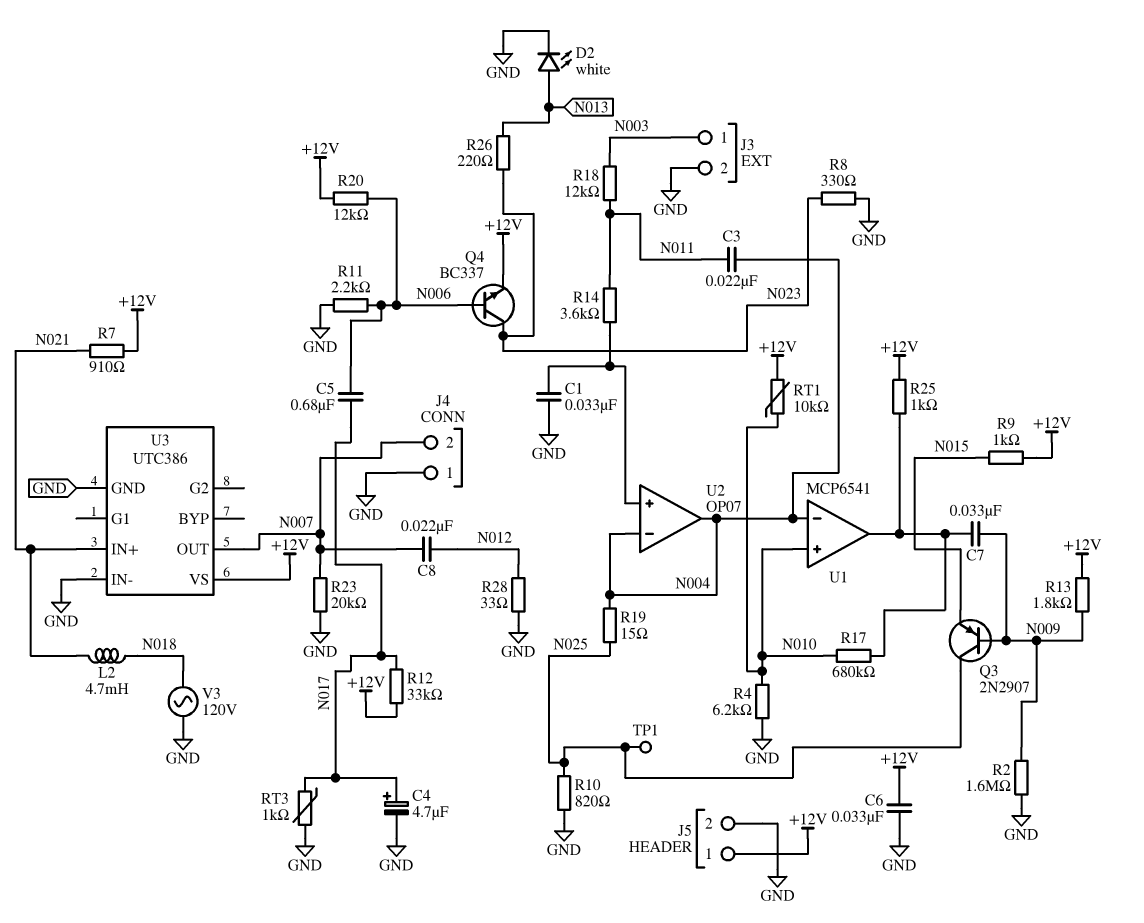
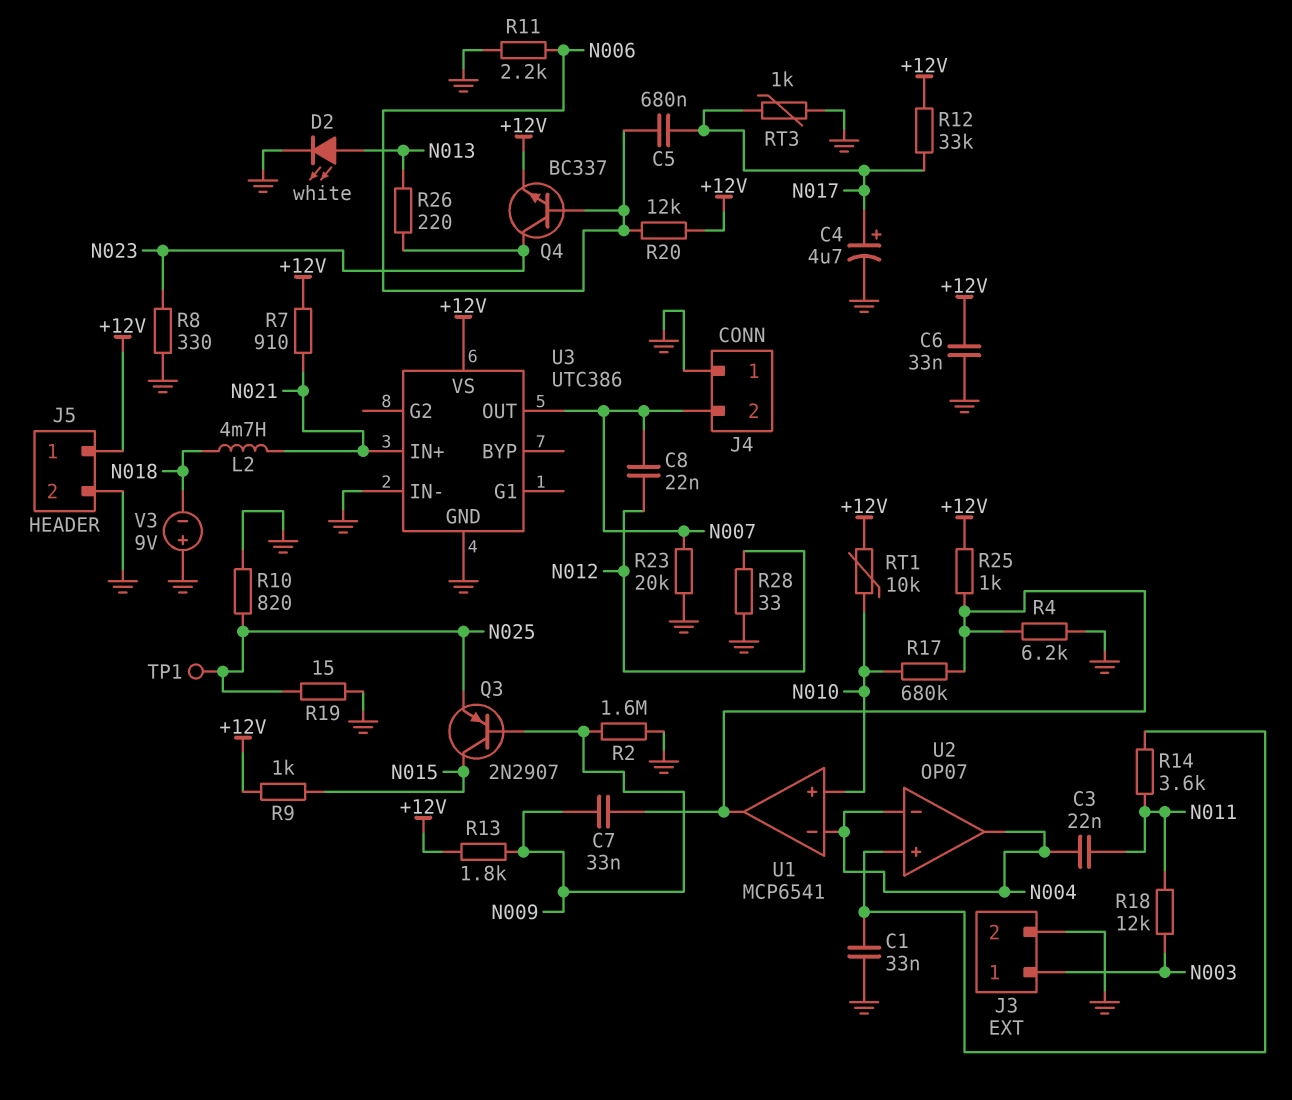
Q3: PNP 2N2907 (B N009, C N025, E N015) -> PNP 2N2907 (B N009, C N015, E N025)
R4: 6.2k (GND, N010) -> 6.2k (GND, U1/out)
R19: 15 (N004, N025) -> 15 (GND, N025)
V3: AC 120V (GND, N018) -> 9V (plus GND, minus N018)

